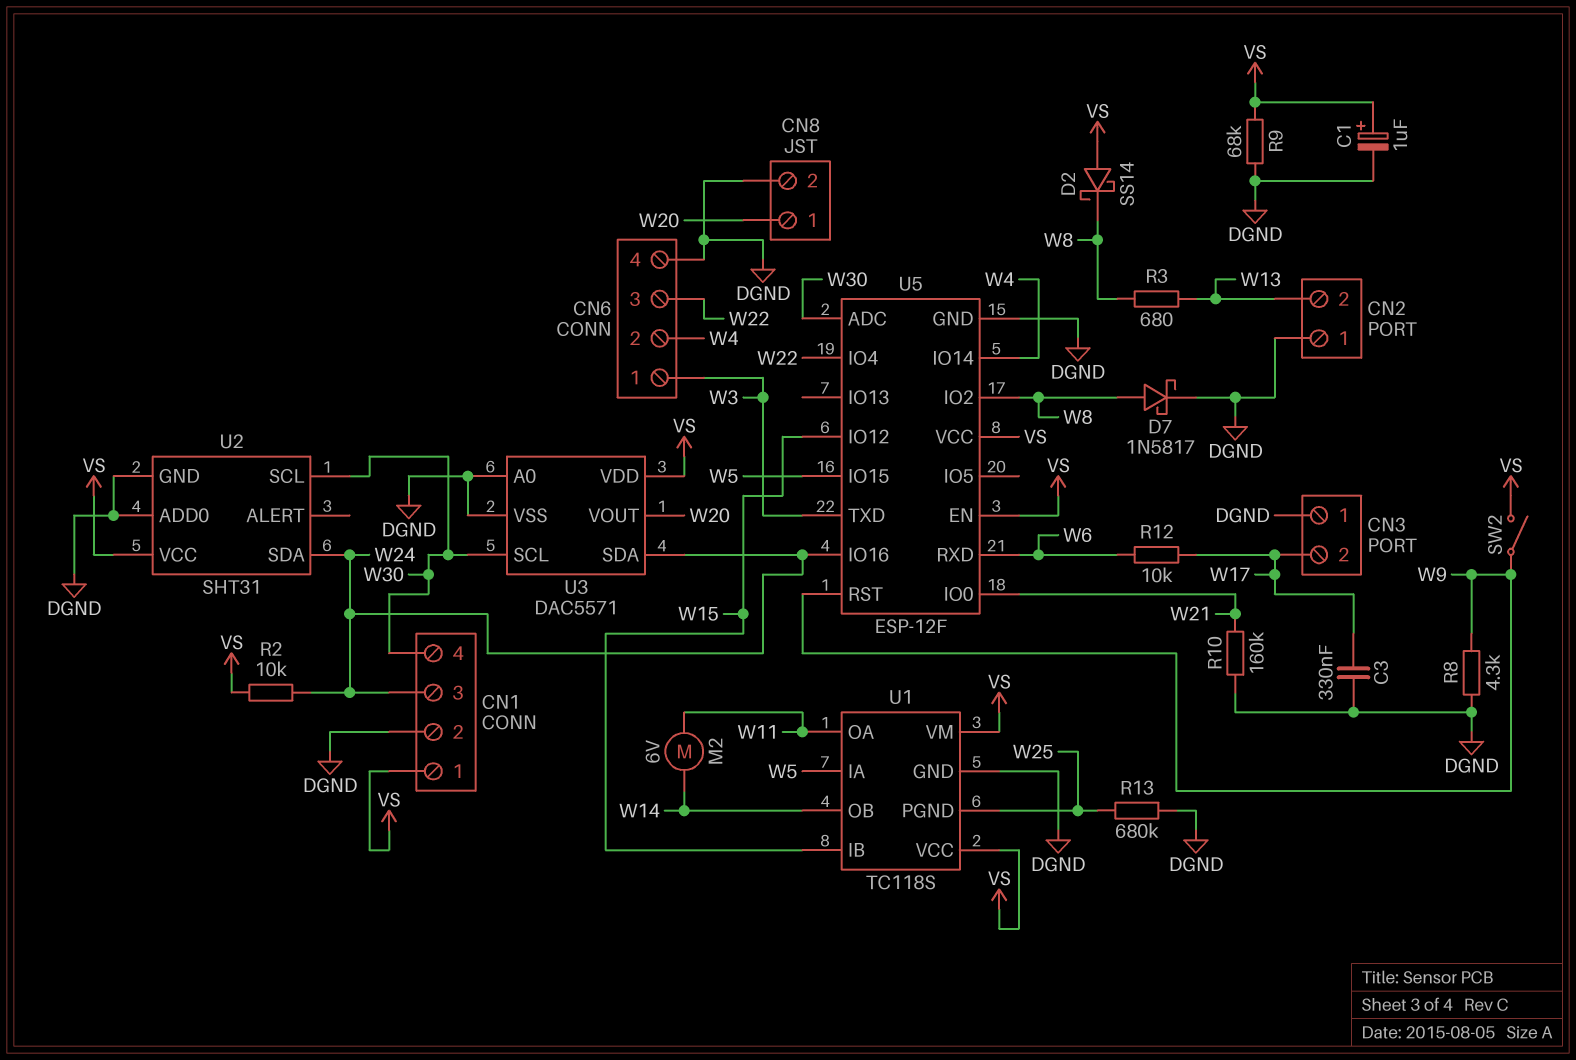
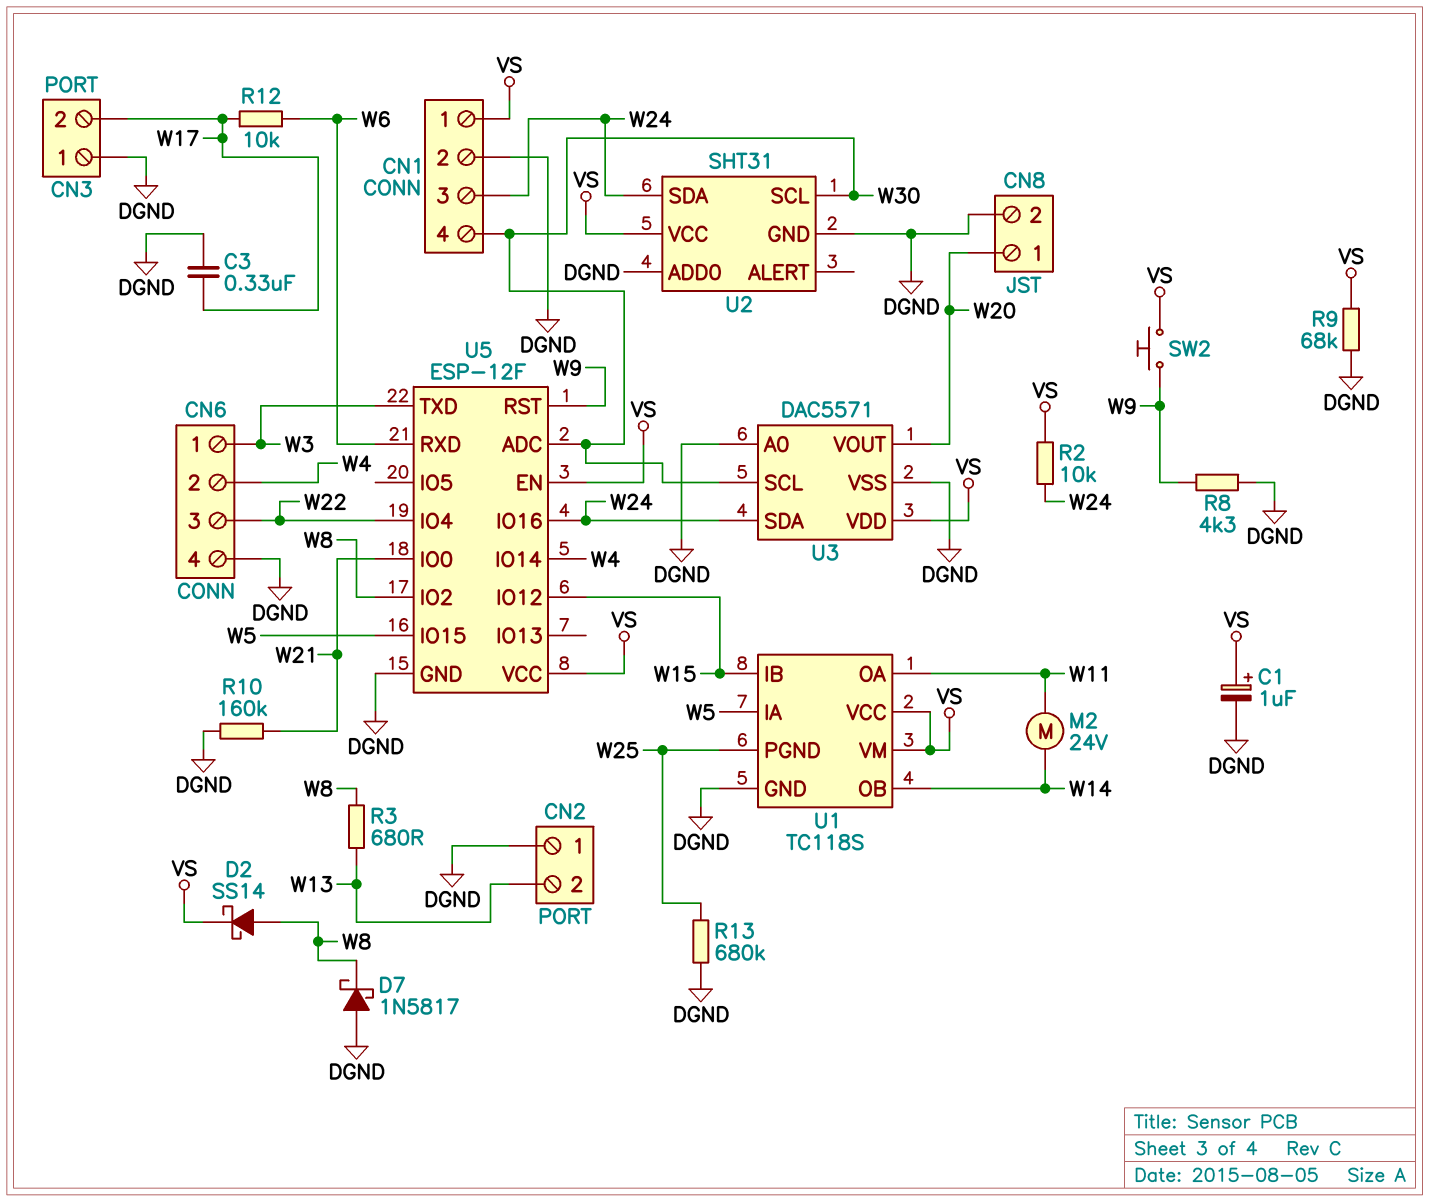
D2: schottky SS14 (A VS, K W8) -> schottky SS14 (A W8, K VS)
D7: schottky 1N5817 (A W8, K DGND) -> schottky 1N5817 (A DGND, K W8)
M2: motor 6V (W11, W14) -> motor 24V (W11, W14)
SW2: switch (VS, W9) -> button (VS, W9)

